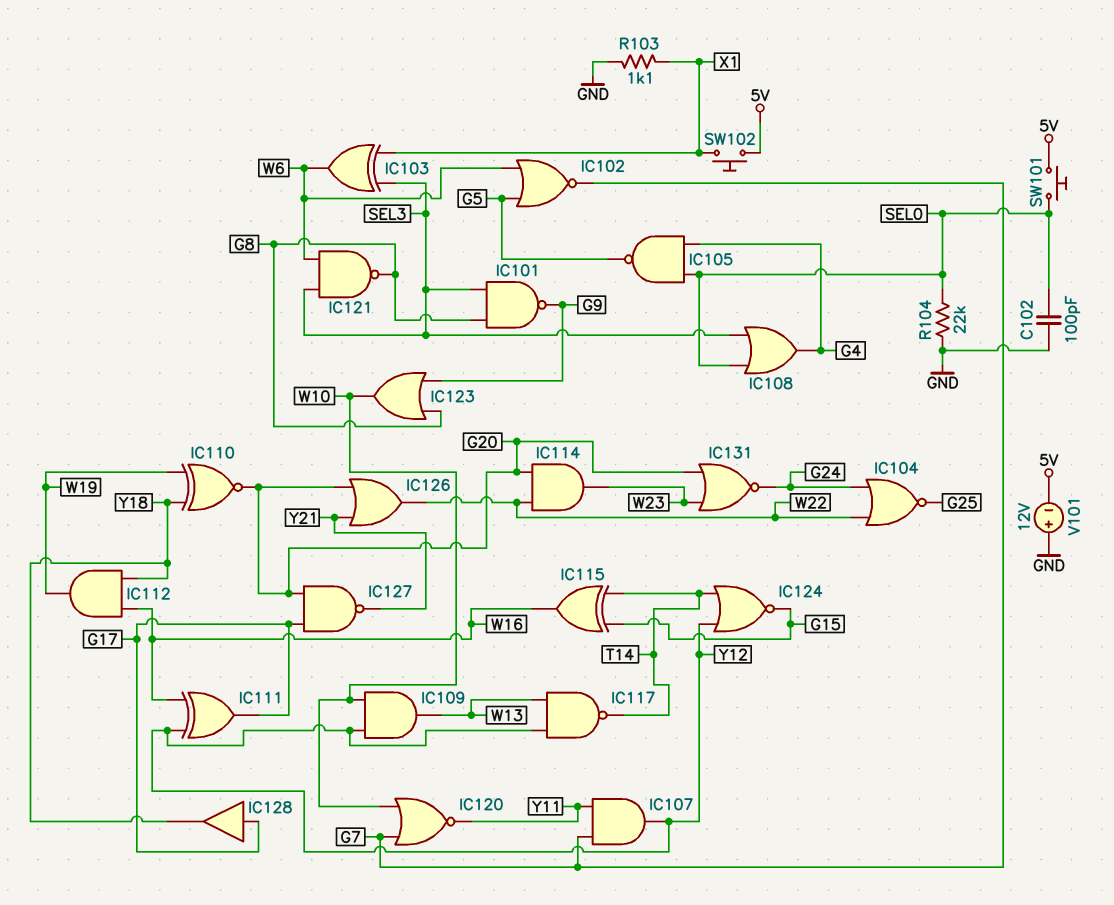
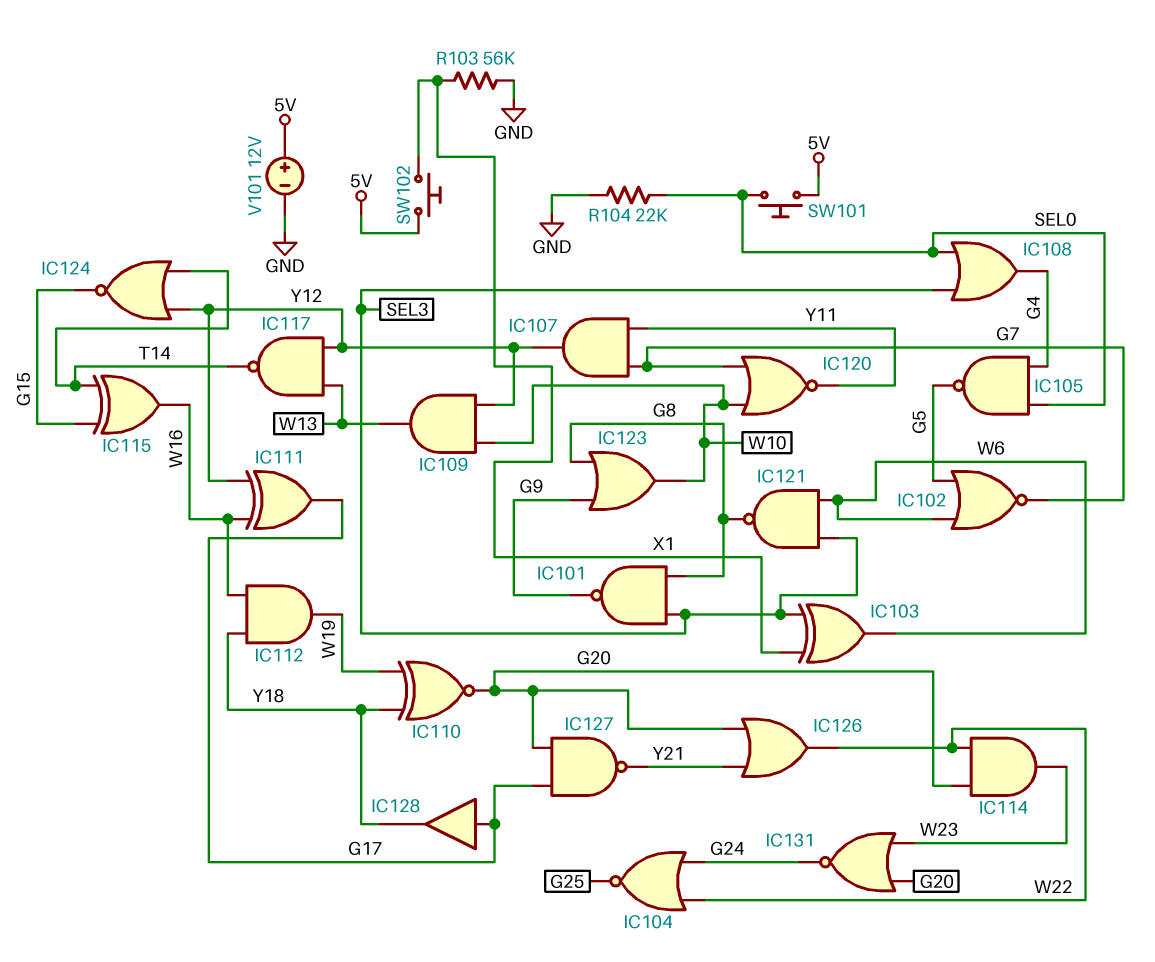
C102: 100pF (GND, SEL0) -> none
R103: 1.1k (GND, X1) -> 56k (GND, X1)
V101: 12V (plus GND, minus 5V) -> 12V (plus 5V, minus GND)

